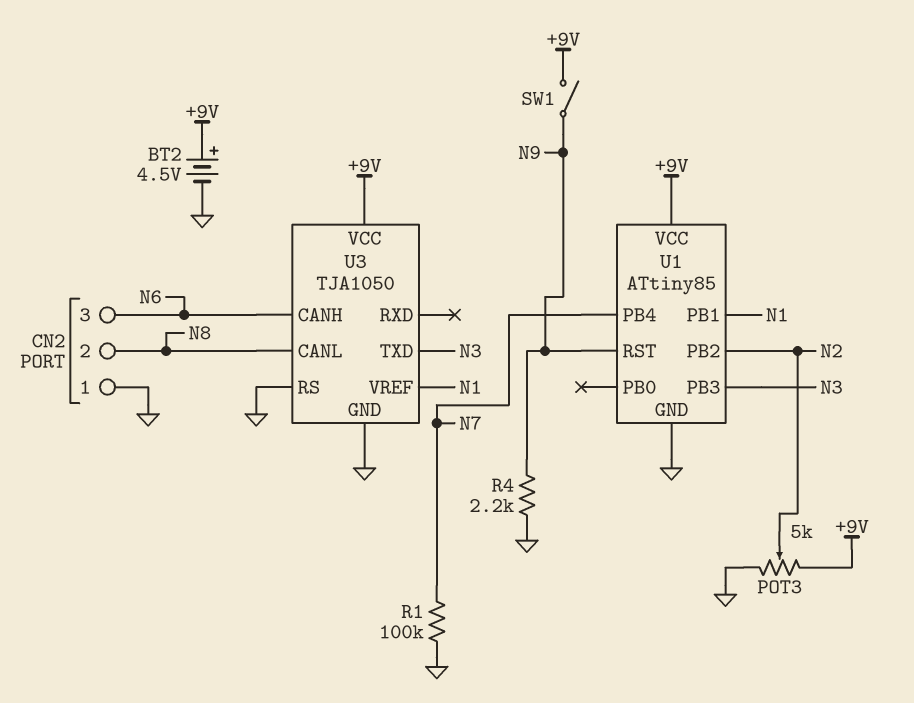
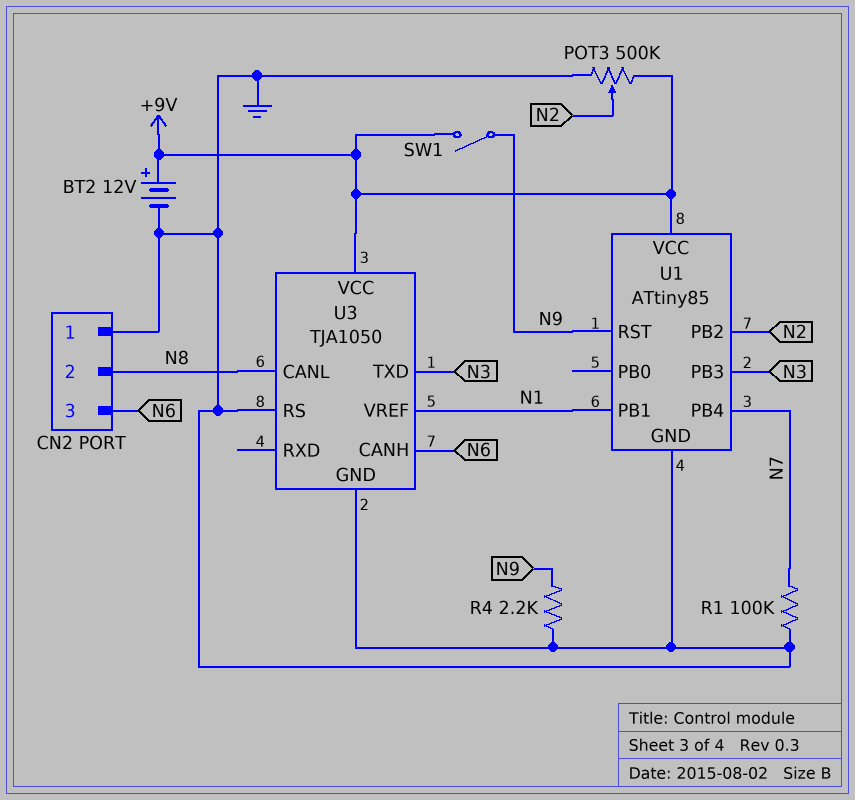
BT2: 4.5V (plus +9V, minus GND) -> 12V (plus +9V, minus GND)
POT3: 5k (+9V, GND, wiper N2) -> 500k (+9V, GND, wiper N2)

